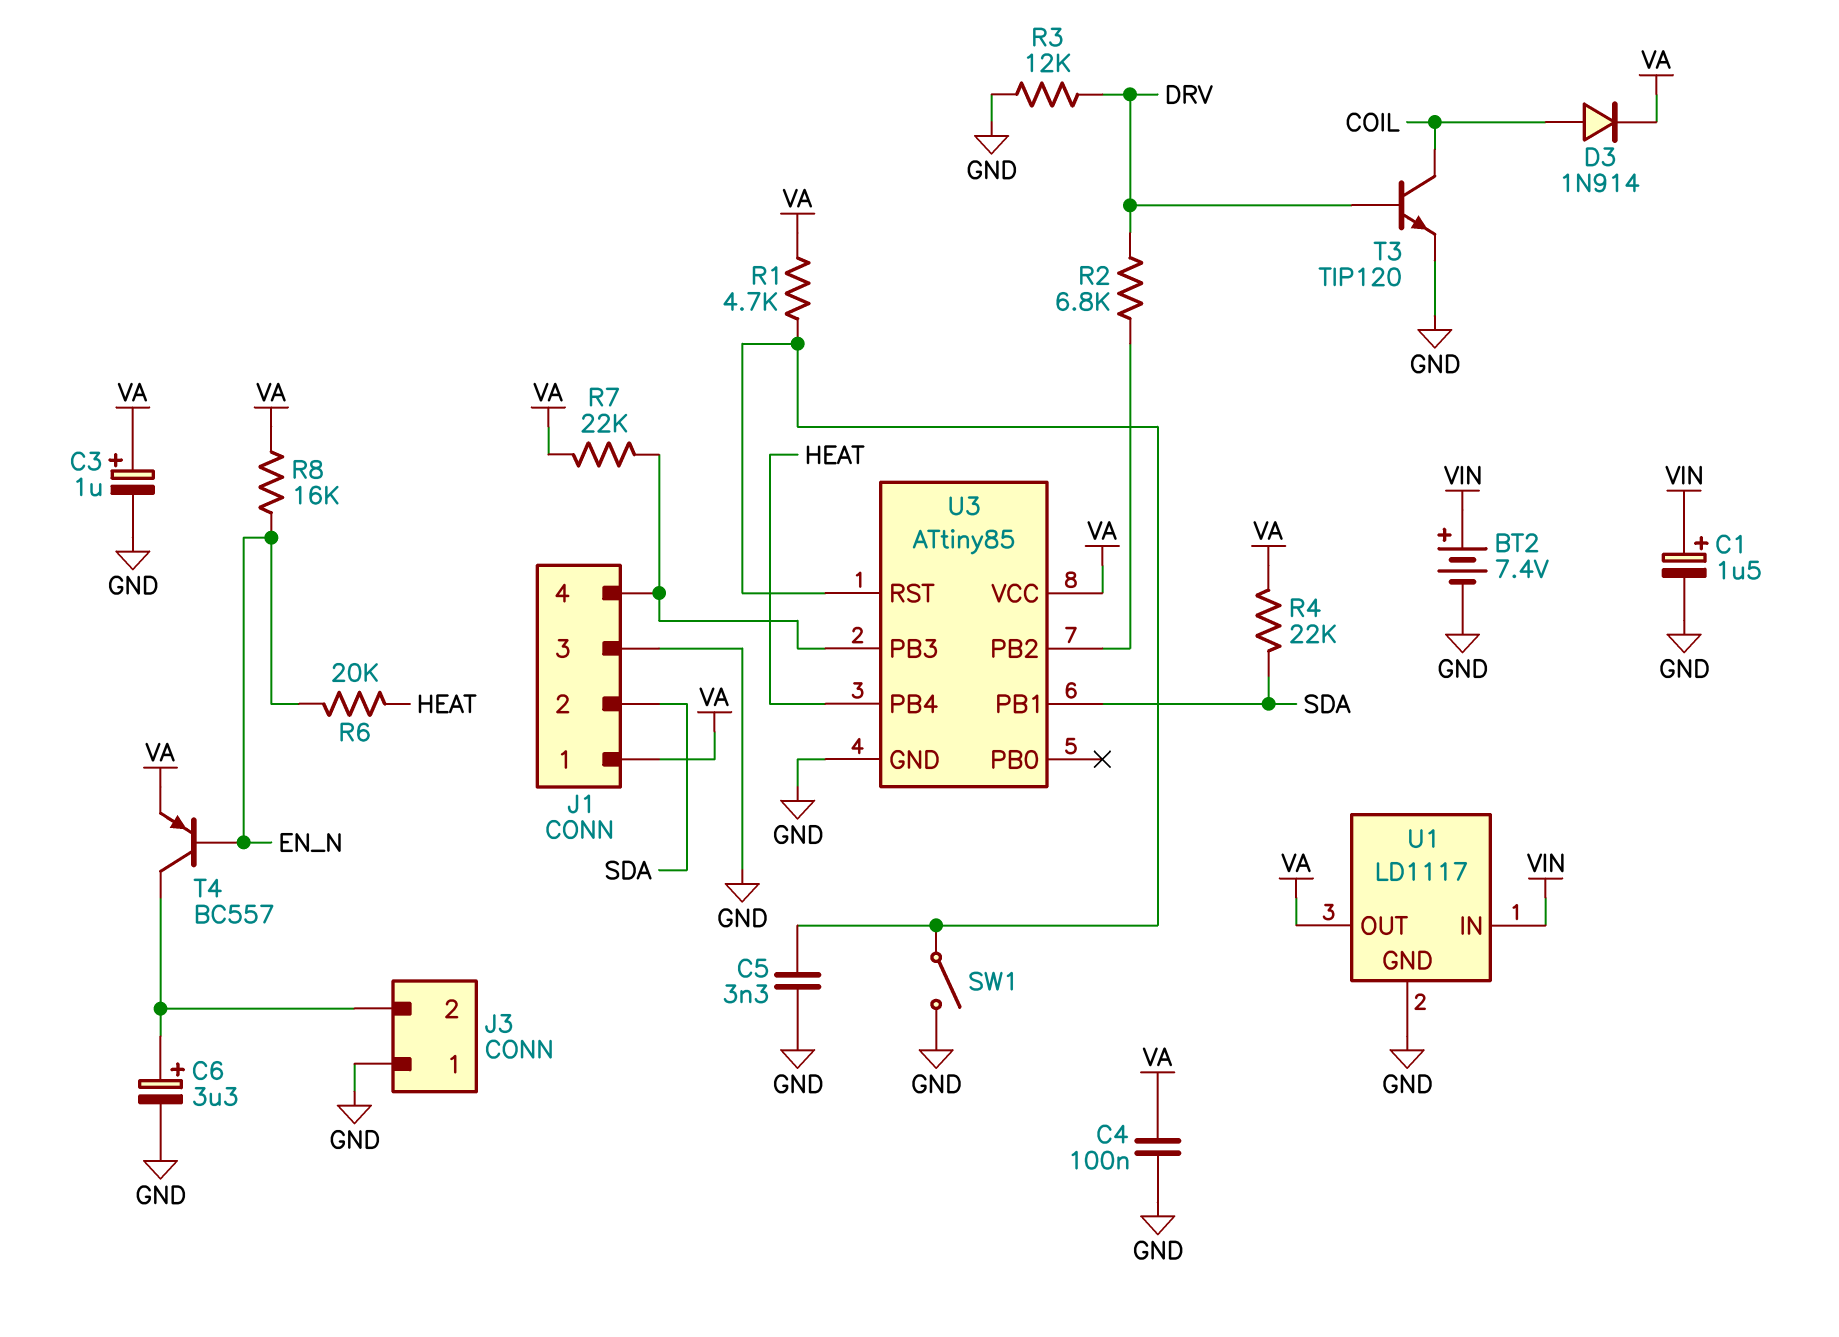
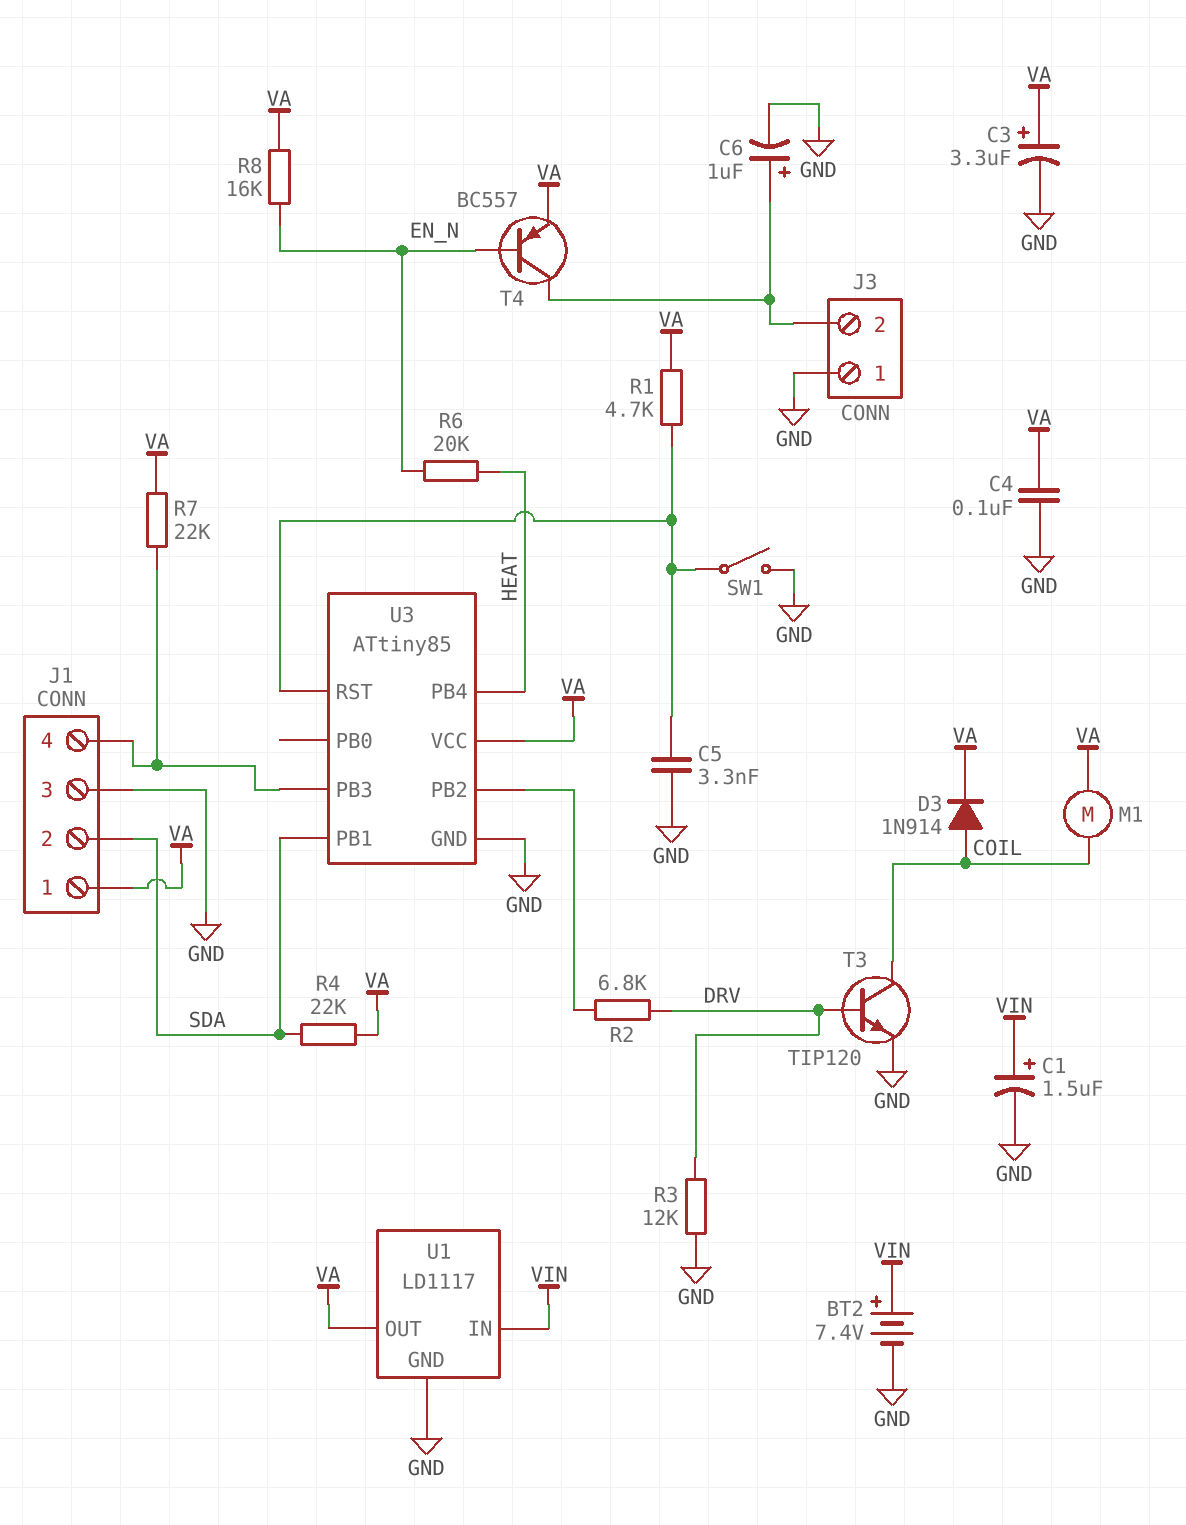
C3: 1uF (plus VA, minus GND) -> 3.3uF (plus VA, minus GND)
C6: 3.3uF (plus J3/2, minus GND) -> 1uF (plus J3/2, minus GND)
M1: none -> motor (COIL, VA)

